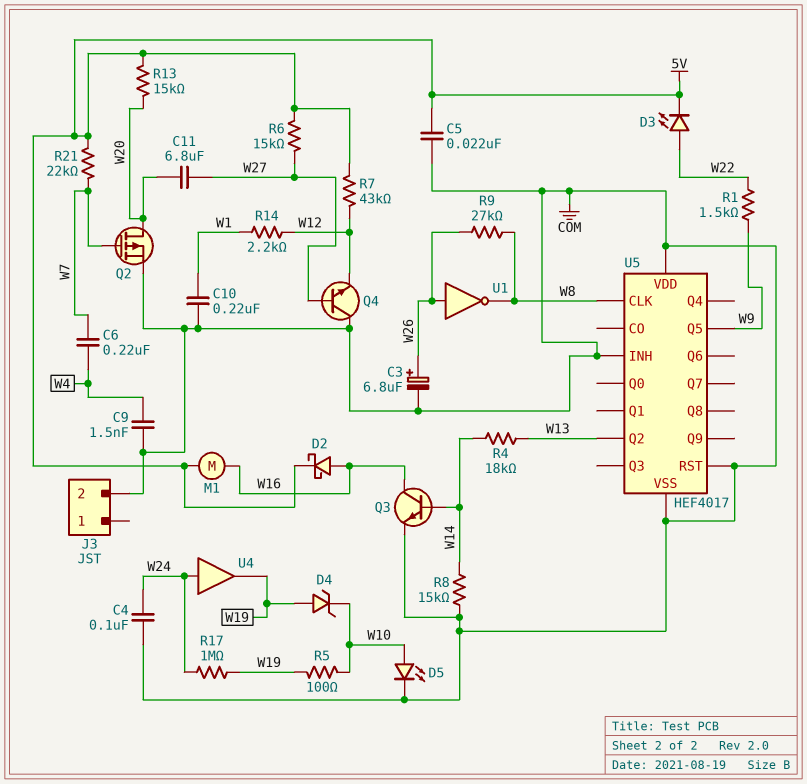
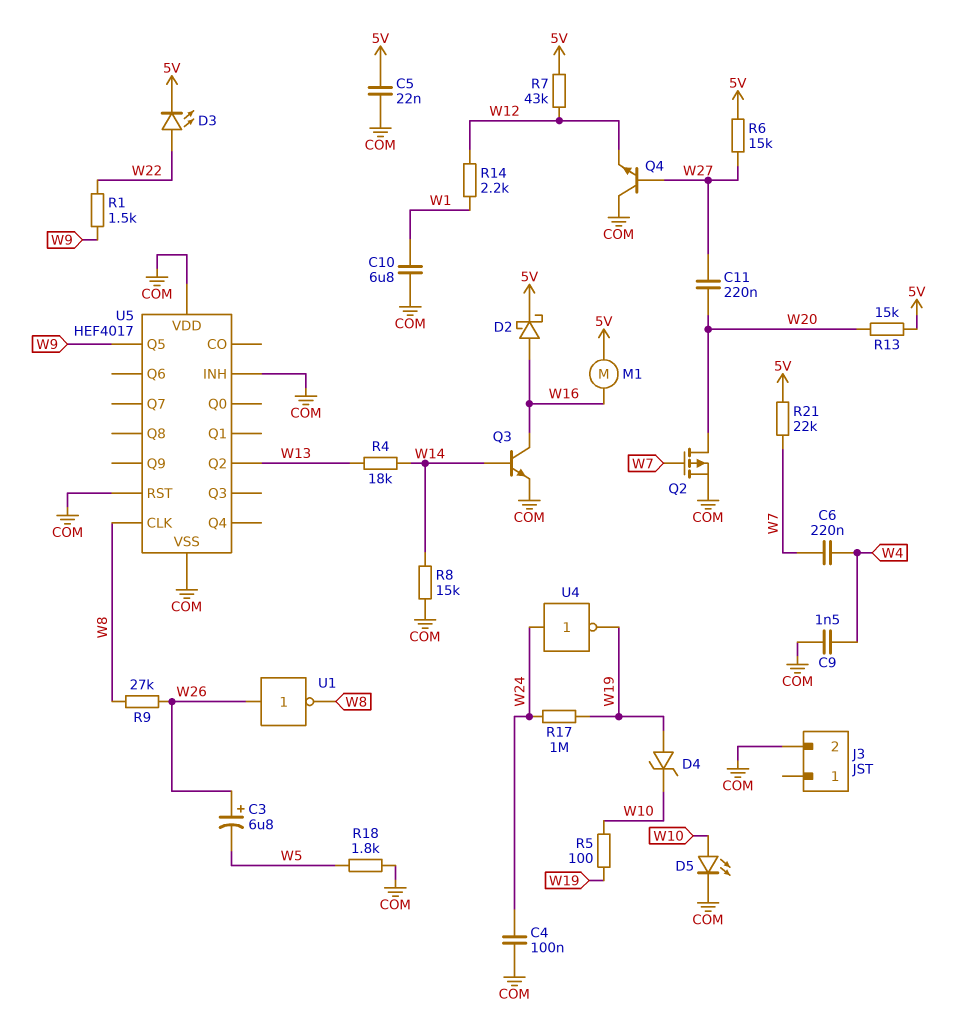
C3: 6.8uF (plus W26, minus COM) -> 6.8uF (plus W26, minus W5)
C10: 220nF (COM, W1) -> 6.8uF (COM, W1)
C11: 6.8uF (W20, W27) -> 220nF (W20, W27)
R18: none -> 1.8k (COM, W5)
U4: buffer (in W24, out W19) -> NOT (in W24, out W19)

